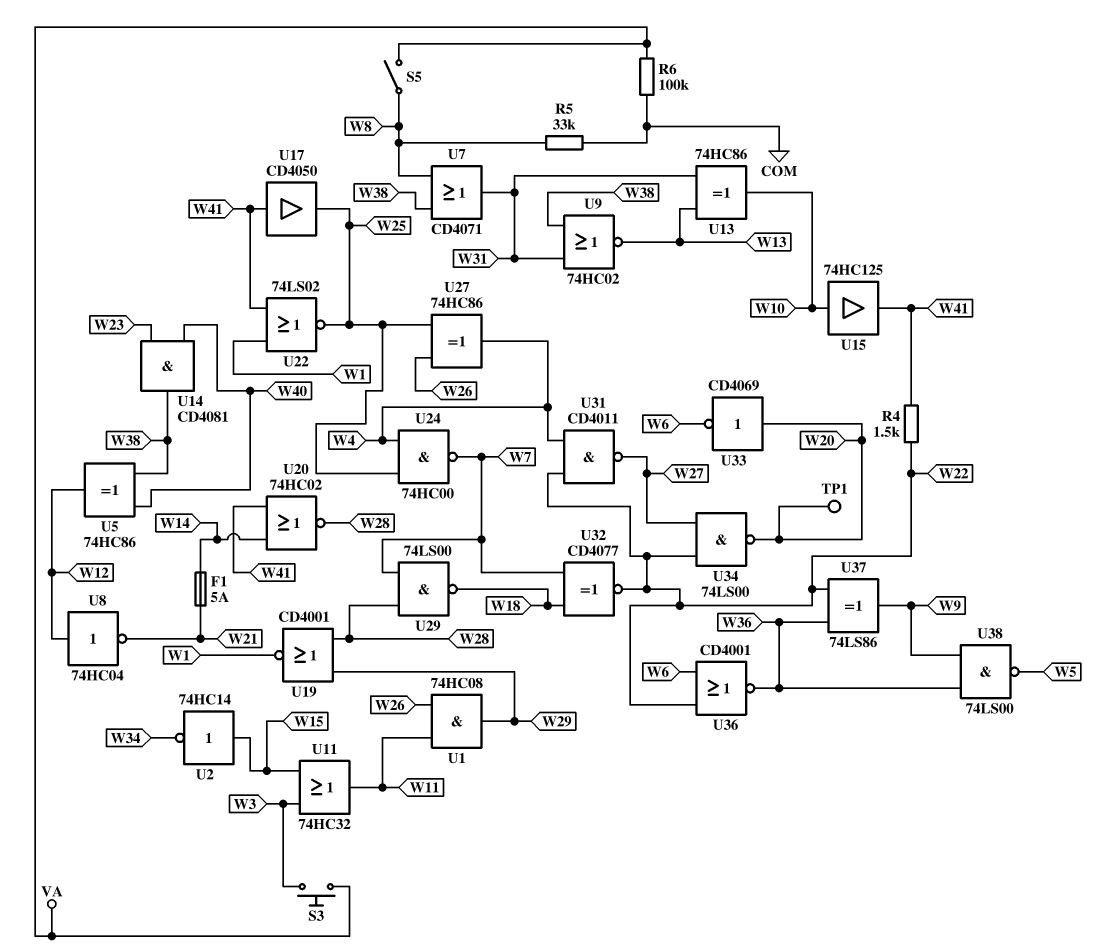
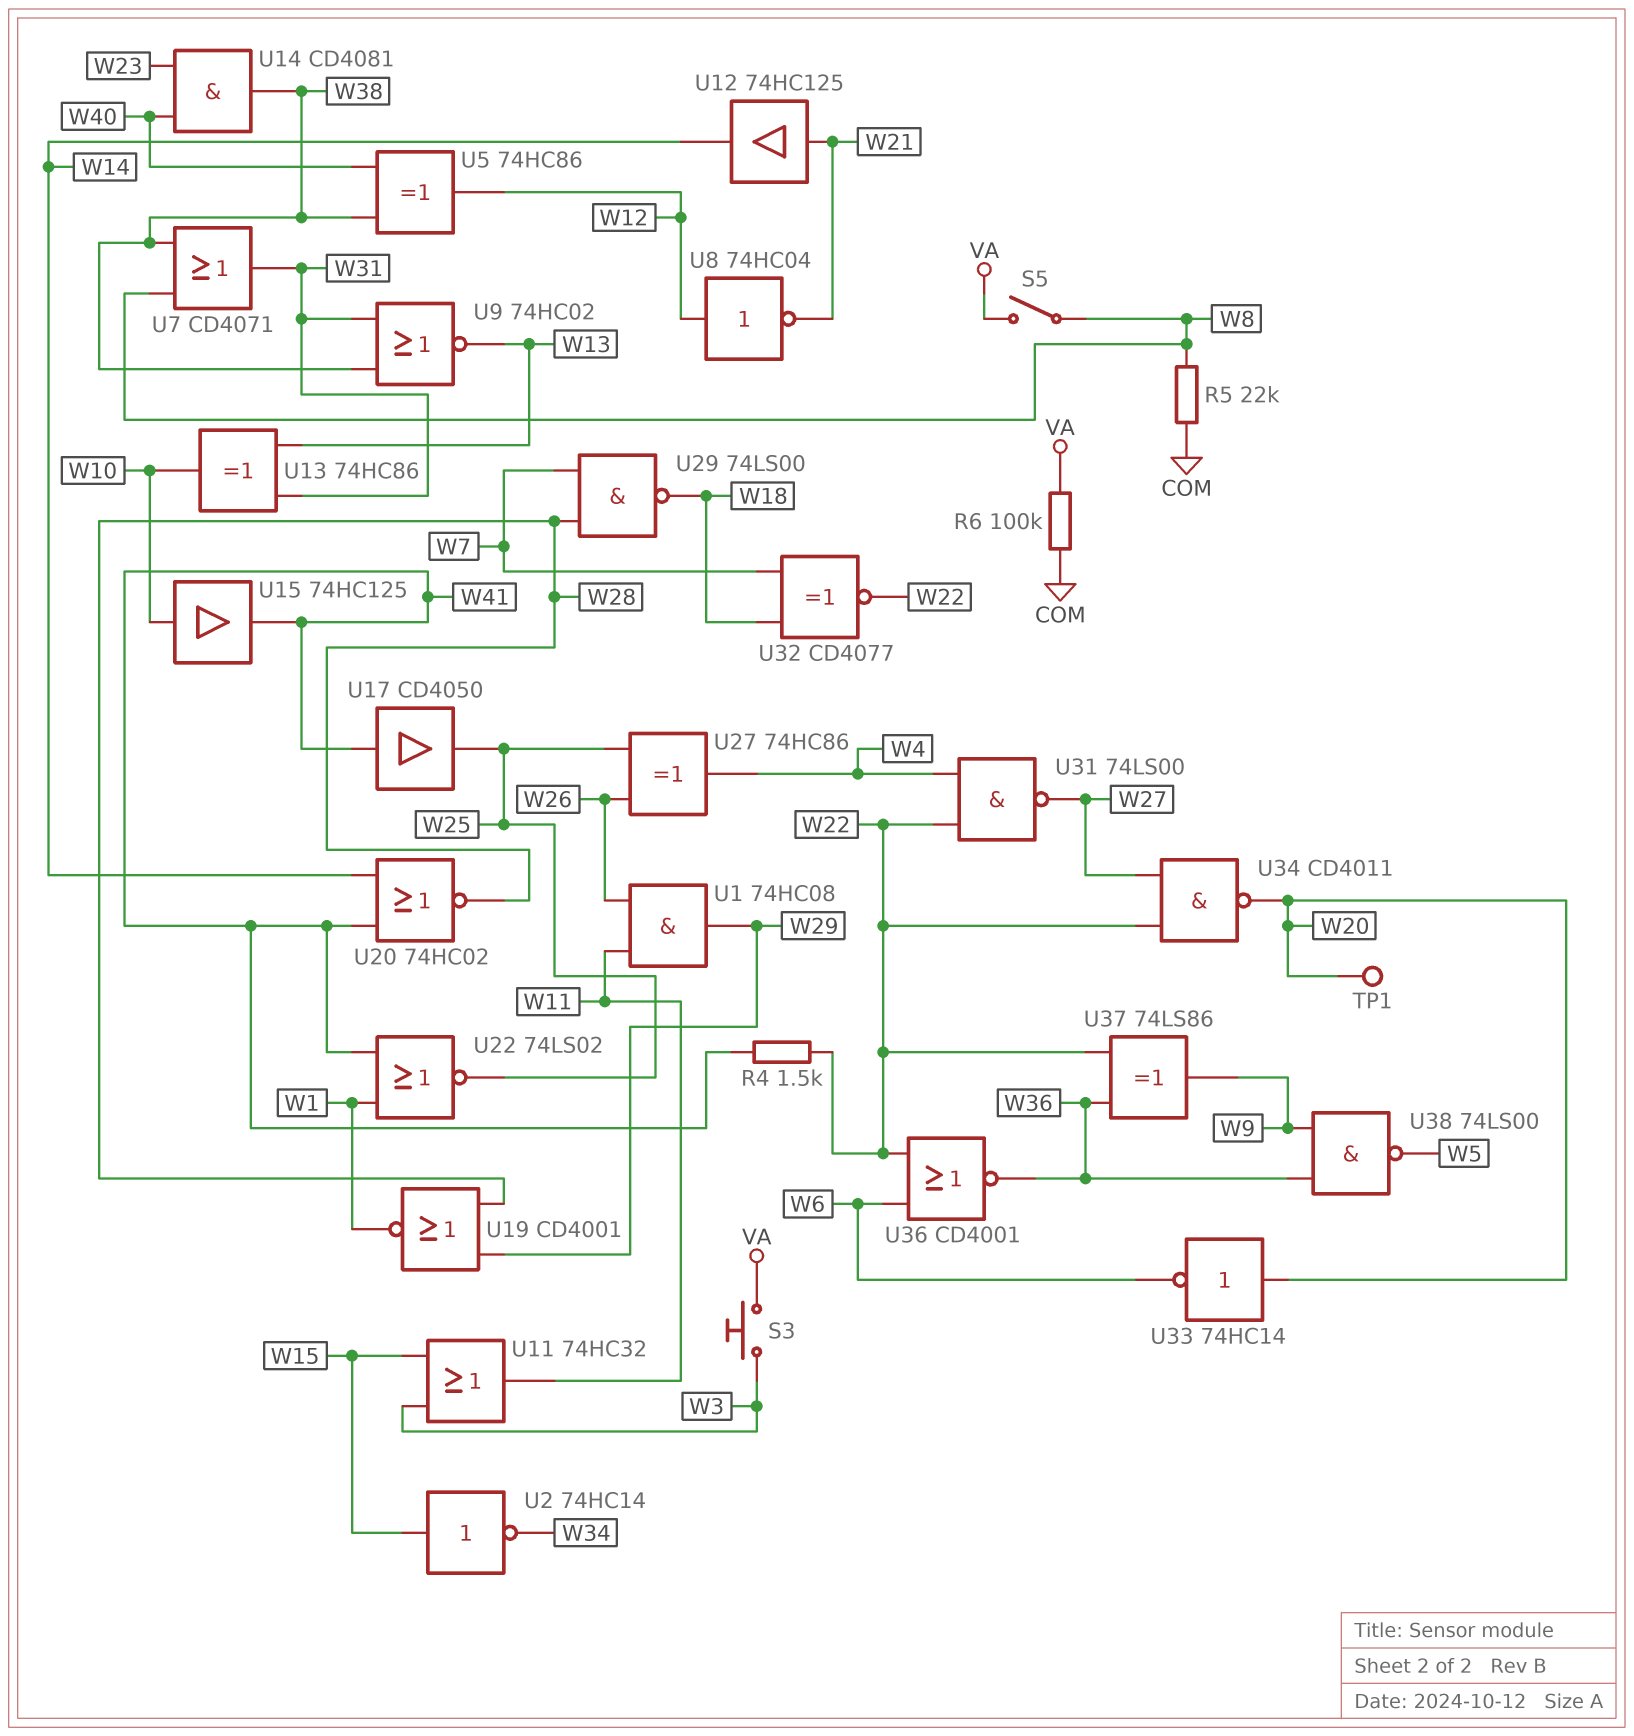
F1: 5A (W14, W21) -> none
R5: 33k (COM, W8) -> 22k (COM, W8)
U12: none -> buffer 74HC125 (in W21, out W14)
U24: NAND 74HC00 (in W4, in W25, out W7) -> none
U31: NAND CD4011 (in W4, in W22, out W27) -> NAND 74LS00 (in W4, in W22, out W27)
U33: NOT CD4069 (in W20, out W6) -> NOT 74HC14 (in W20, out W6)
U34: NAND 74LS00 (in W22, in W27, out W20) -> NAND CD4011 (in W22, in W27, out W20)

